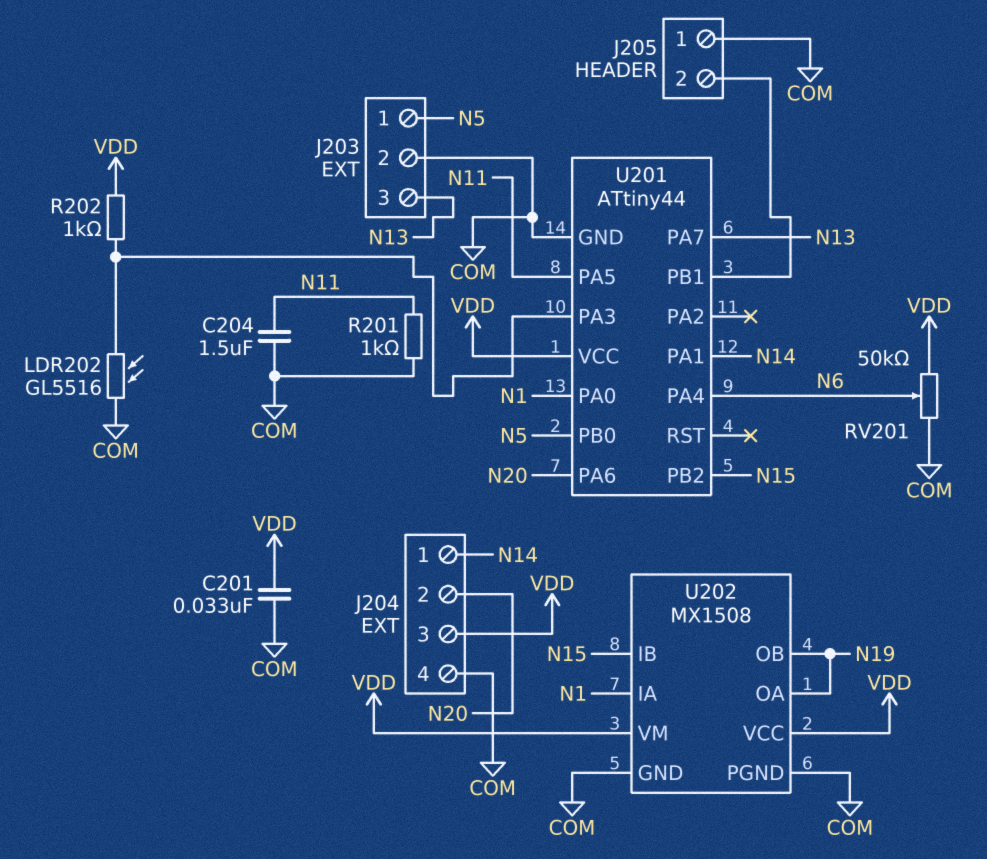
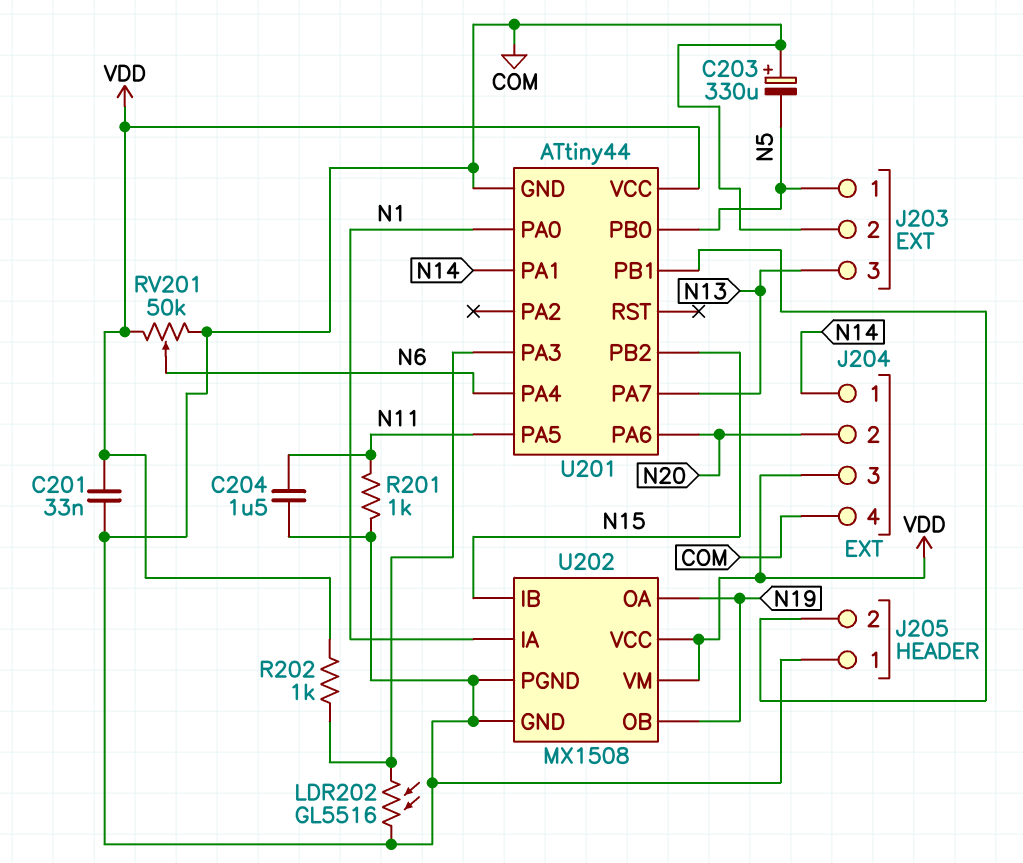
C203: none -> 330uF (plus COM, minus N5)

